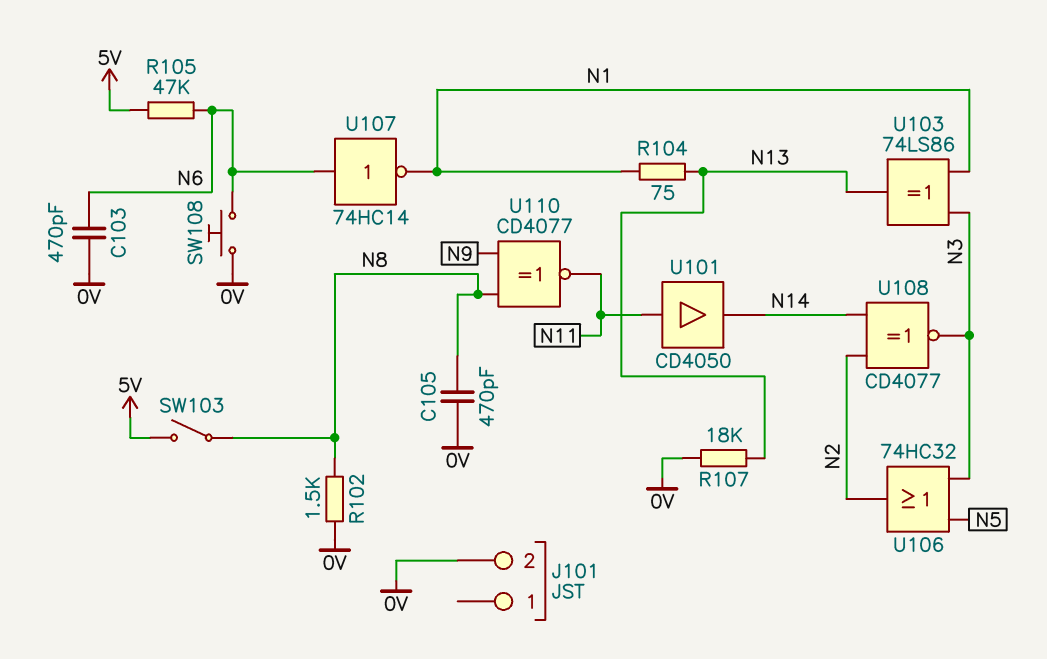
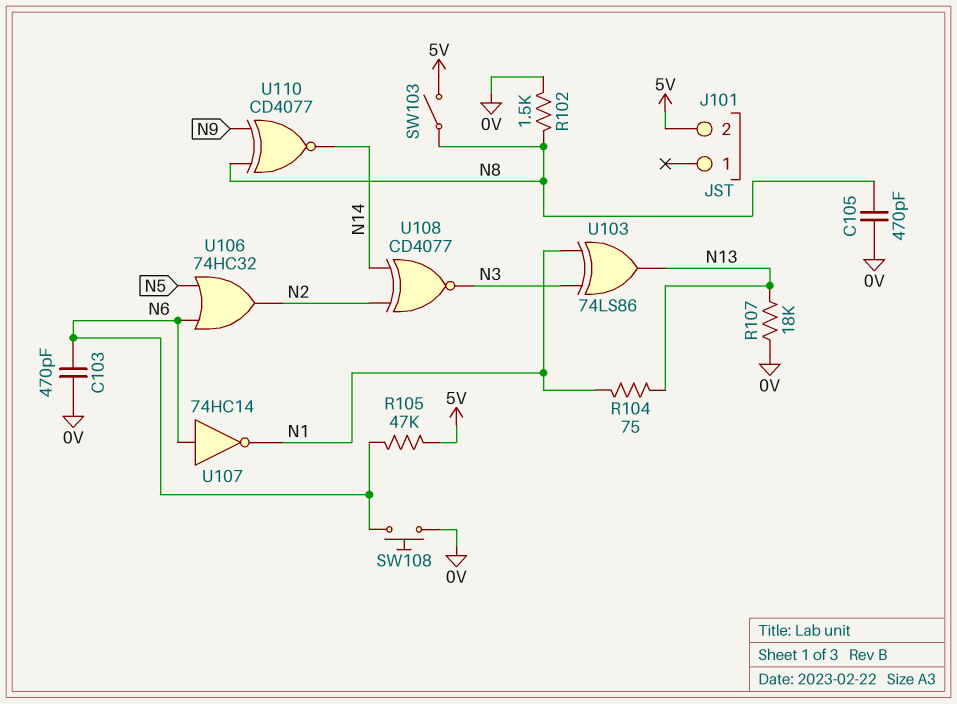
J101 pin 2: 0V -> 5V
U101: buffer CD4050 (in N11, out N14) -> none
U106: OR 74HC32 (in N3, in N5, out N2) -> OR 74HC32 (in N5, in N6, out N2)
U110: XNOR CD4077 (in N8, in N9, out N11) -> XNOR CD4077 (in N8, in N9, out N14)

